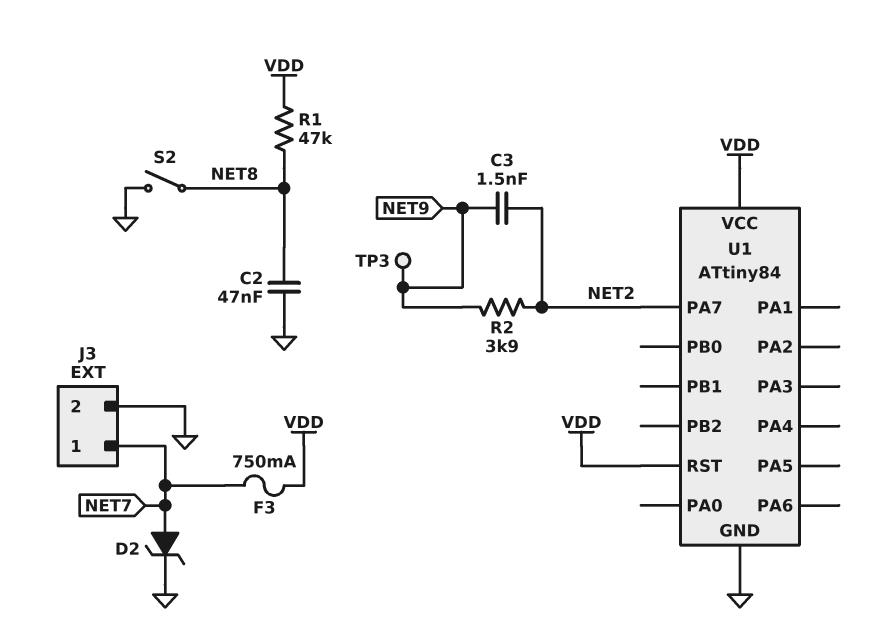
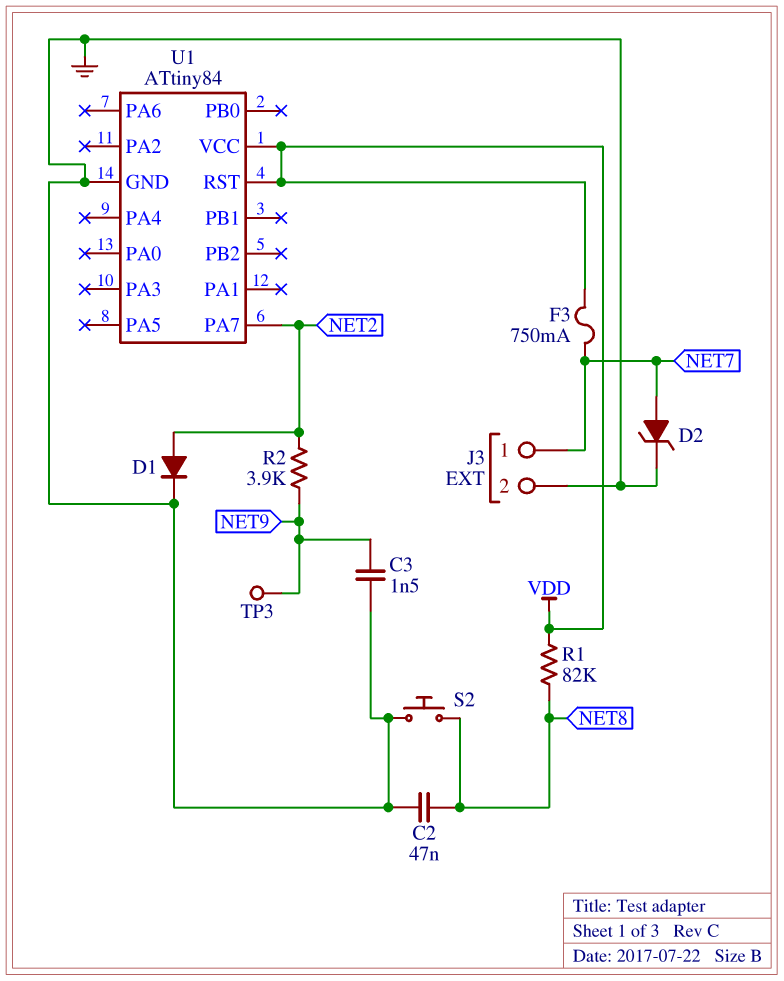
C3: 1.5nF (NET2, NET9) -> 1.5nF (GND, NET9)
D1: none -> diode (A NET2, K GND)
R1: 47k (NET8, VDD) -> 82k (NET8, VDD)
S2: switch (GND, NET8) -> button (GND, NET8)

